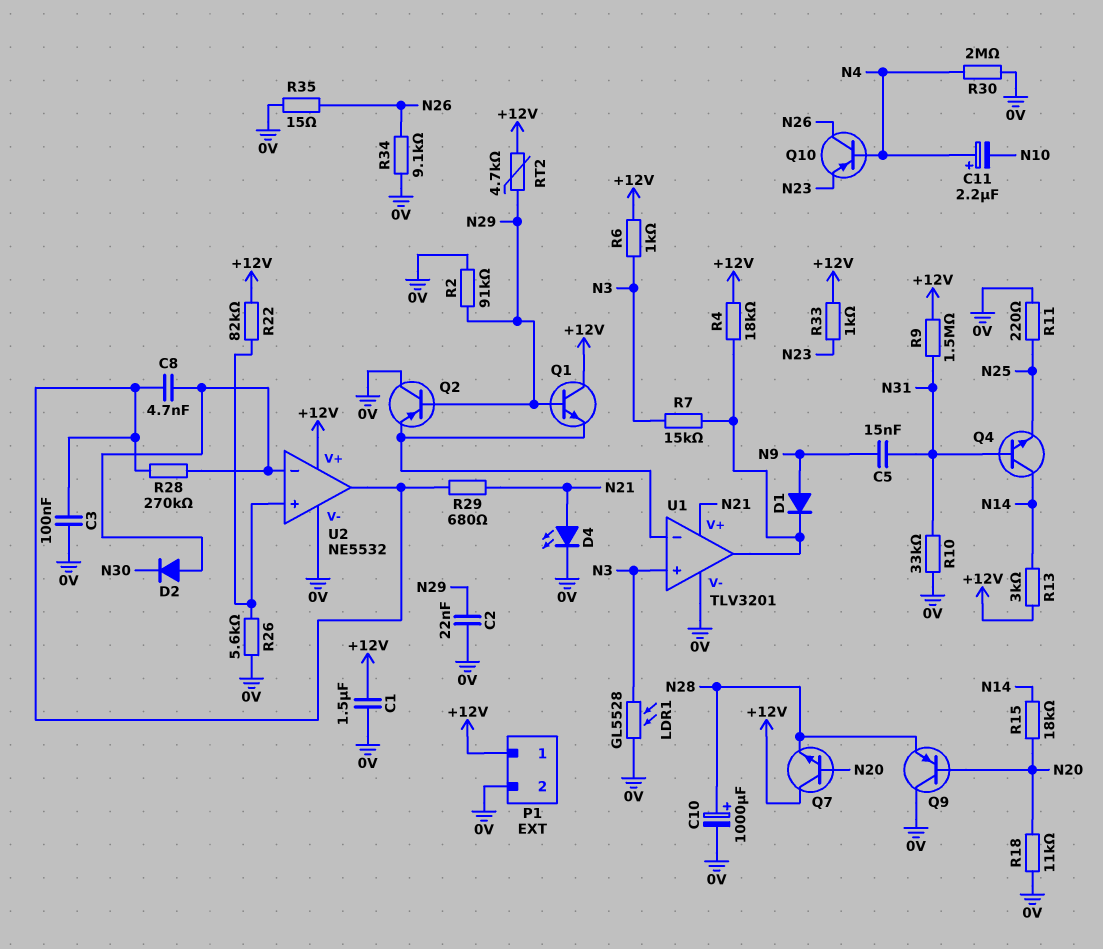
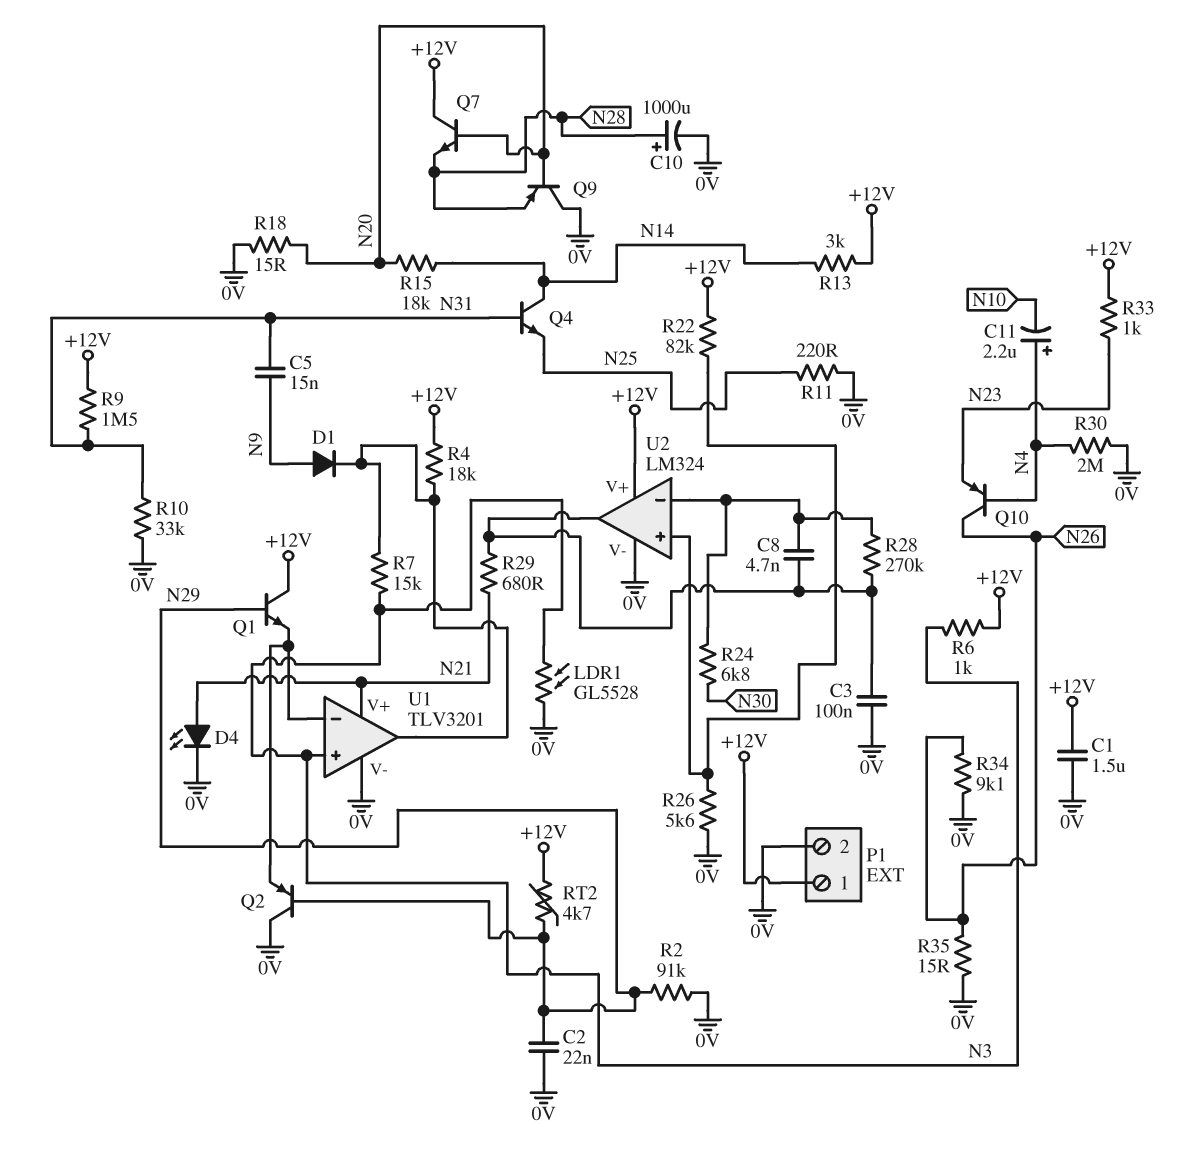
D2: diode (A U2/in-, K N30) -> none
R18: 11k (0V, N20) -> 15 (0V, N20)
R24: none -> 6.8k (N30, U2/in-)
U2: NE5532 -> LM324

